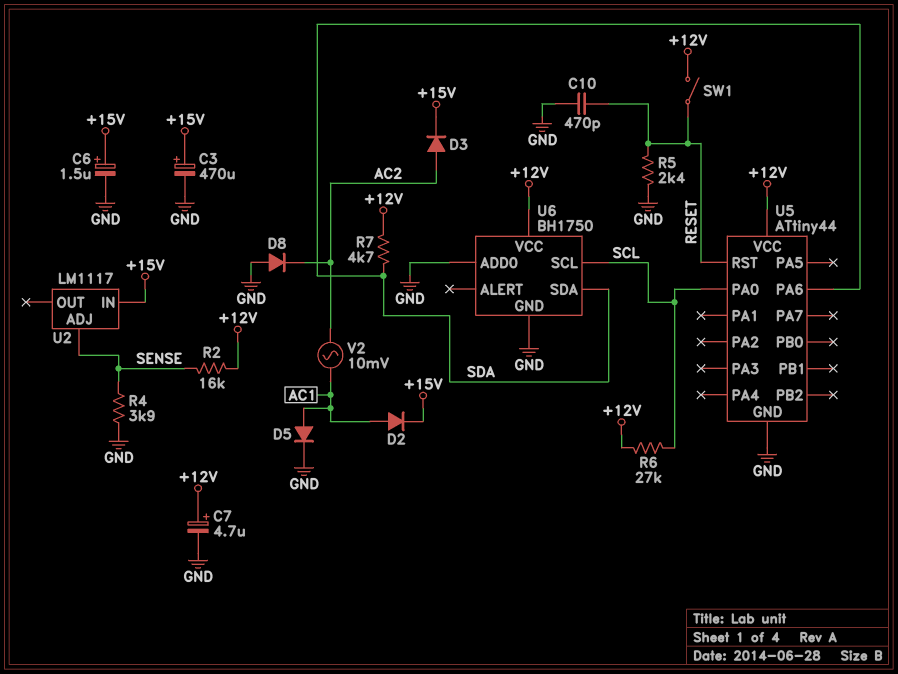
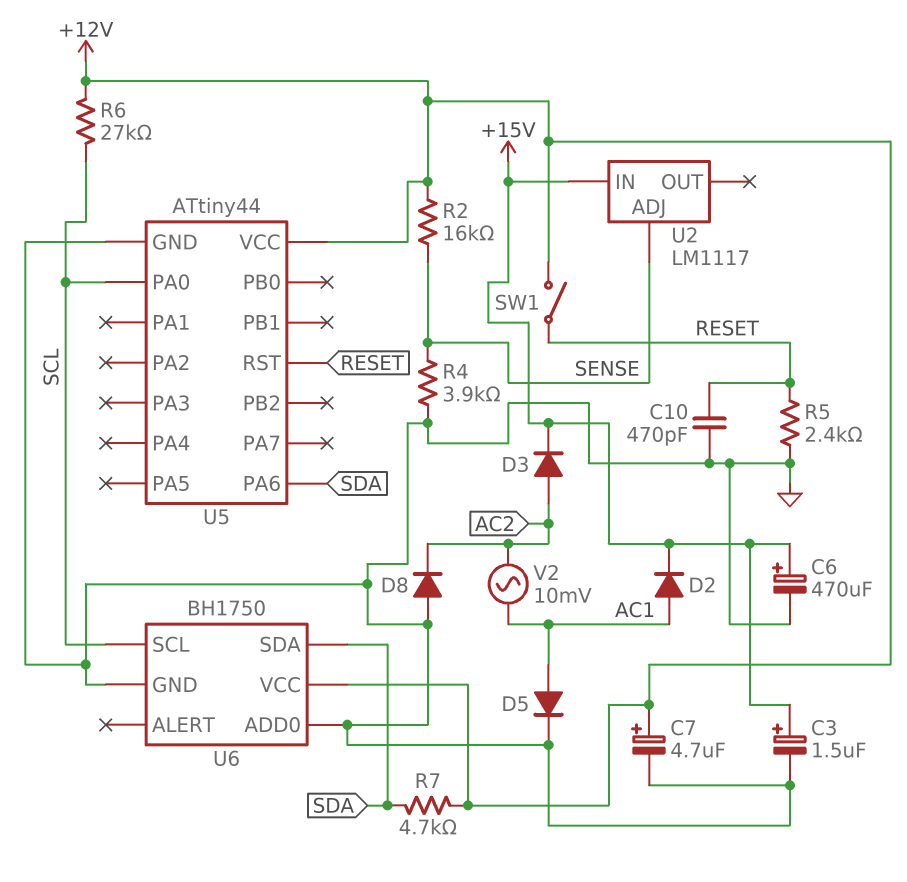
C3: 470uF (plus +15V, minus GND) -> 1.5uF (plus +15V, minus GND)
C6: 1.5uF (plus +15V, minus GND) -> 470uF (plus +15V, minus GND)

